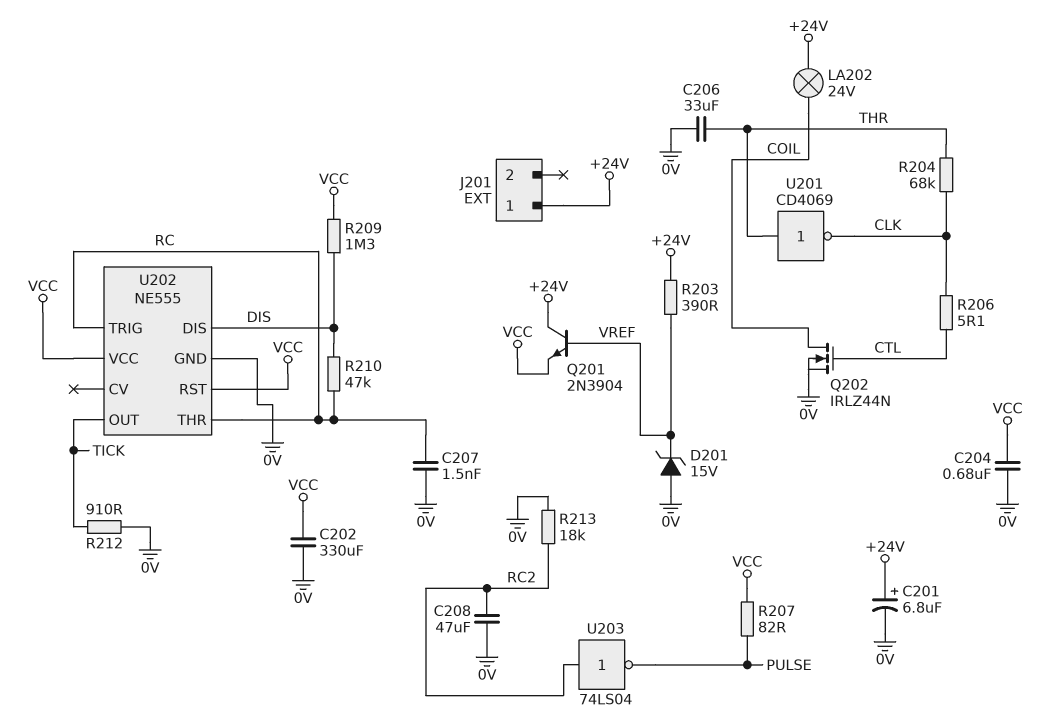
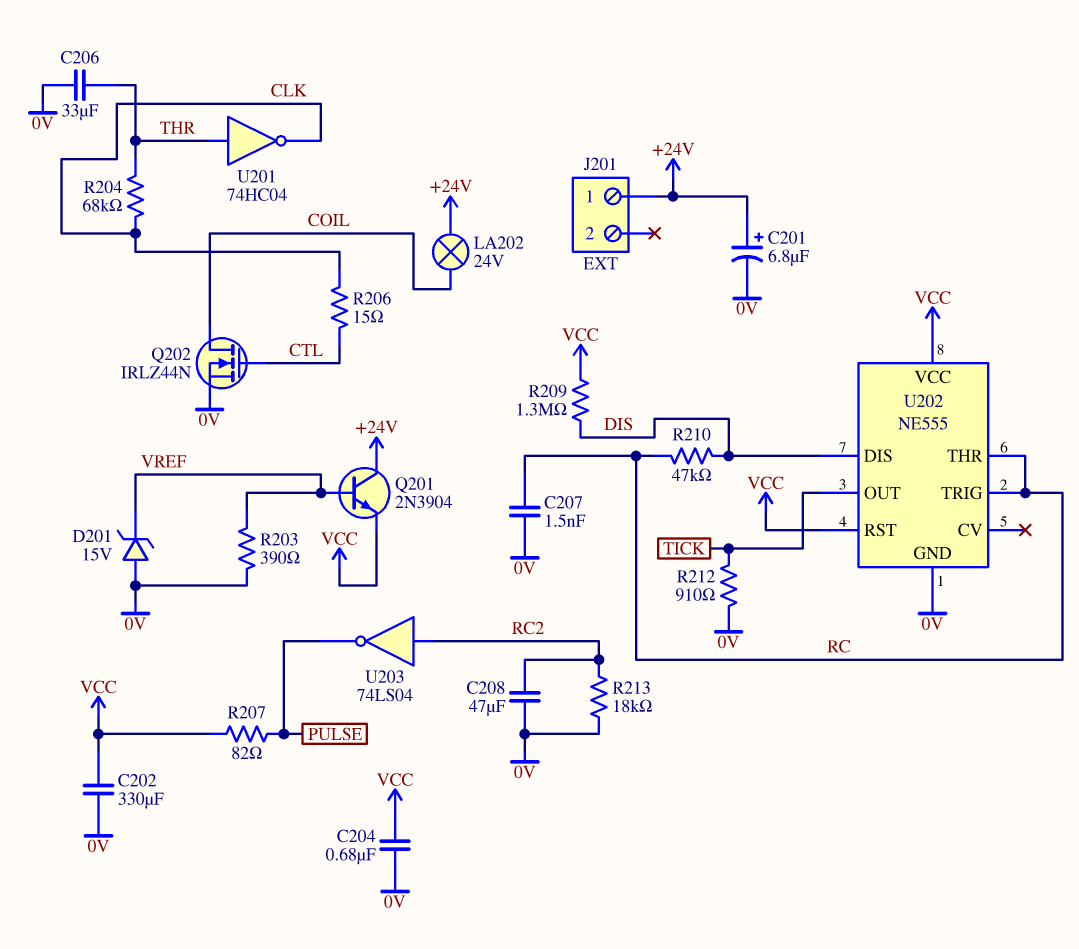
R203: 390 (+24V, VREF) -> 390 (0V, VREF)
R206: 5.1 (CLK, CTL) -> 15 (CLK, CTL)
U201: NOT CD4069 (in THR, out CLK) -> NOT 74HC04 (in THR, out CLK)

